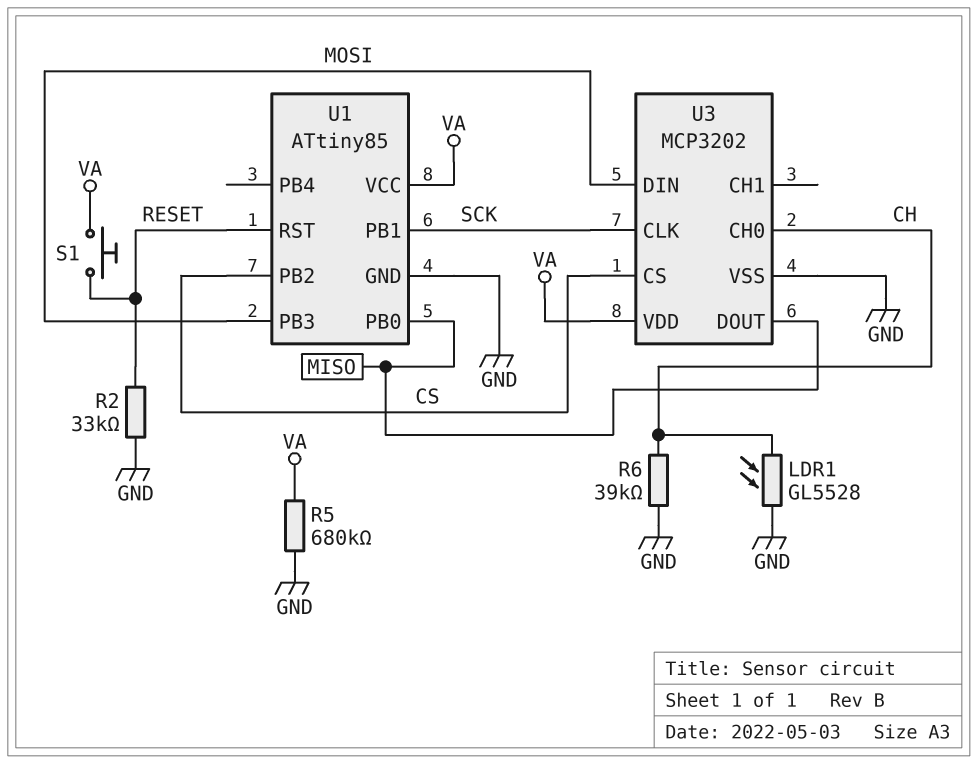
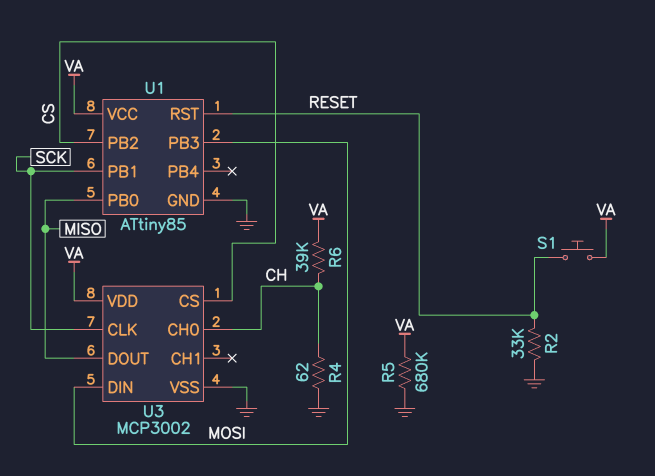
LDR1: GL5528 (CH, GND) -> none
R4: none -> 62 (CH, GND)
R6: 39k (CH, GND) -> 39k (CH, VA)
U3: MCP3202 -> MCP3002

